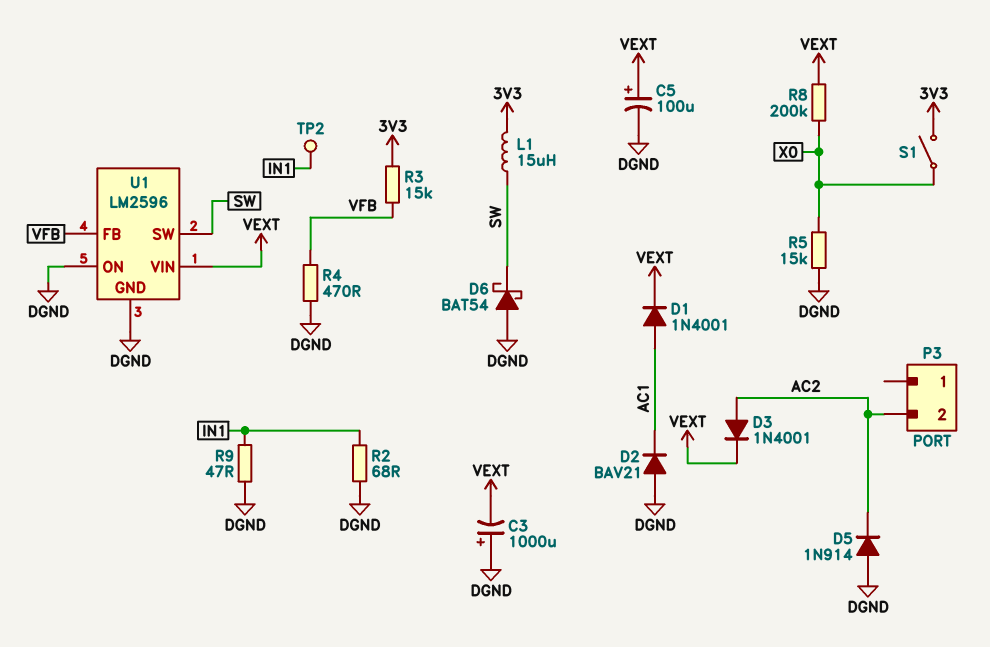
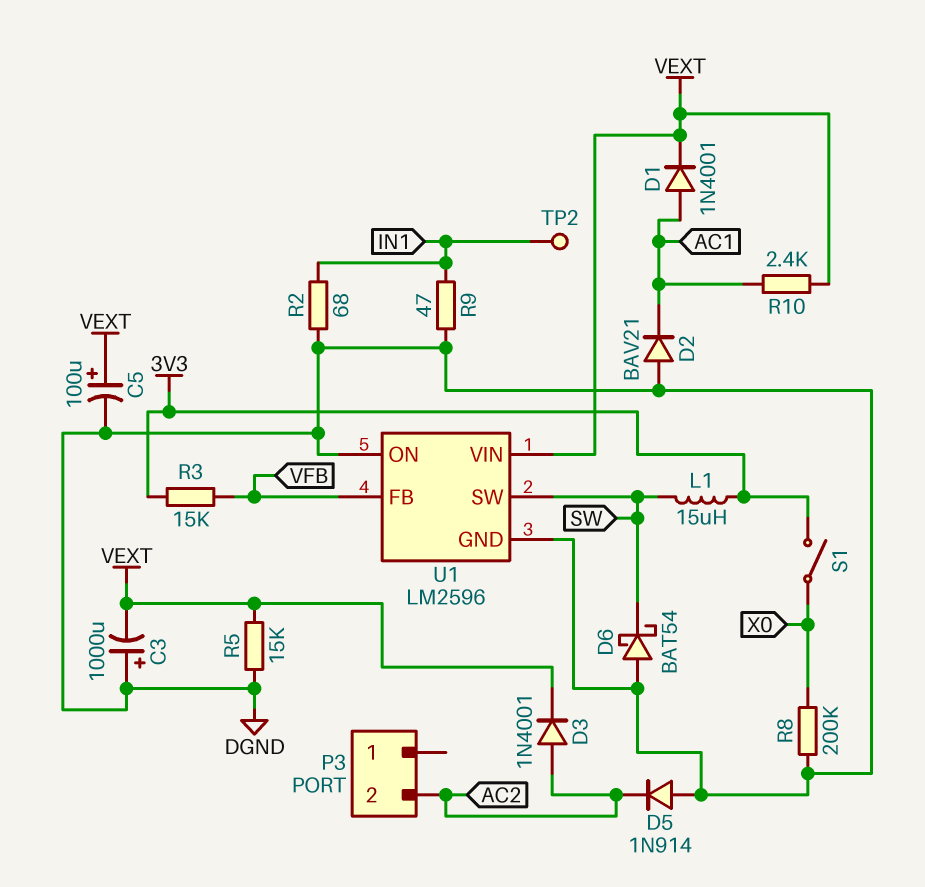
R4: 470 (DGND, VFB) -> none
R5: 15k (DGND, X0) -> 15k (DGND, VEXT)
R8: 200k (VEXT, X0) -> 200k (DGND, X0)
R10: none -> 2.4k (AC1, VEXT)

